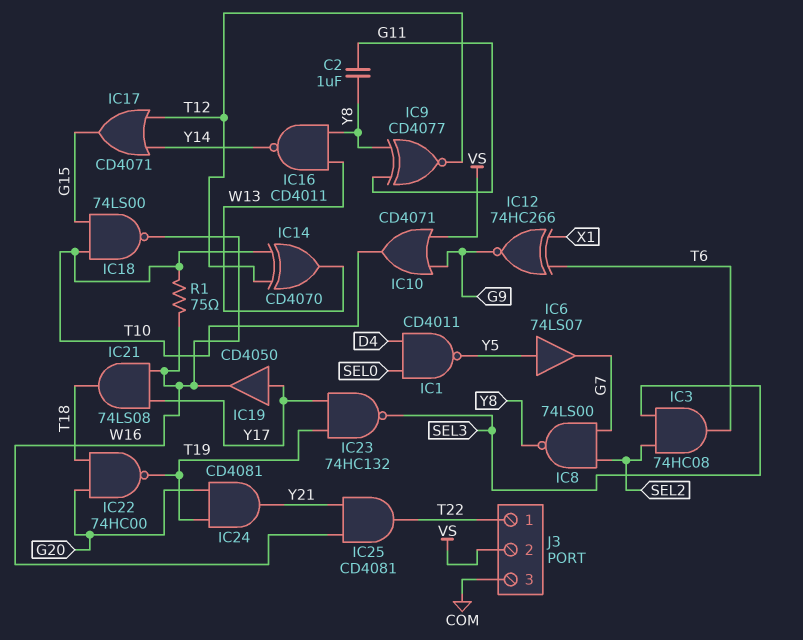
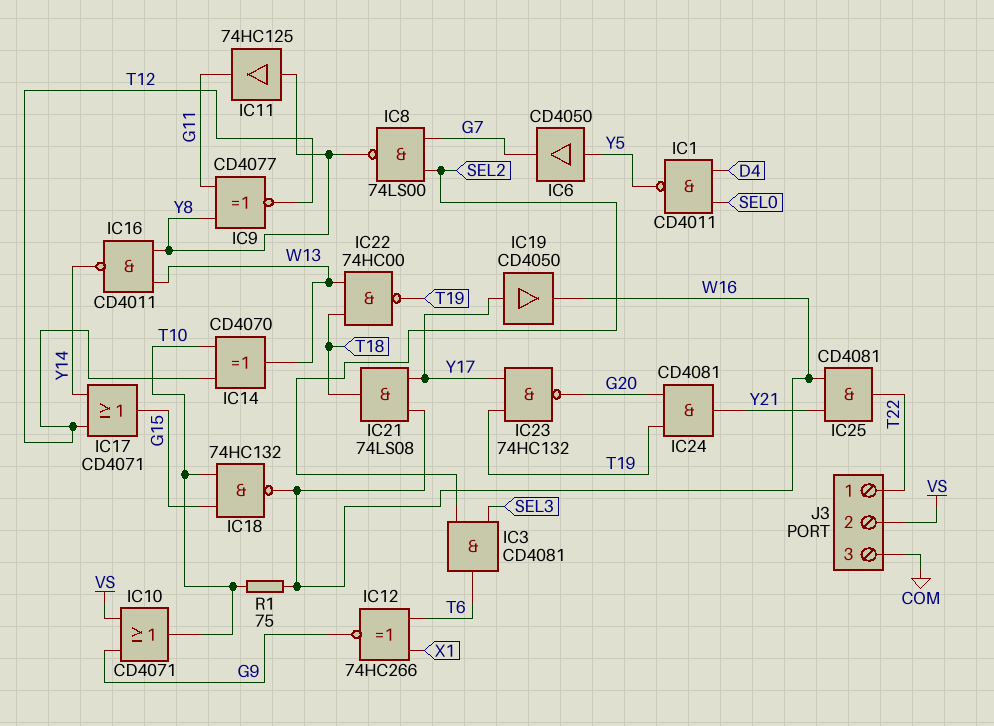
C2: 1uF (G11, Y8) -> none
IC3: AND 74HC08 (in SEL2, in SEL3, out T6) -> AND CD4081 (in SEL2, in SEL3, out T6)
IC6: buffer 74LS07 (in Y5, out G7) -> buffer CD4050 (in Y5, out G7)
IC11: none -> buffer 74HC125 (in Y8, out G11)
IC18: NAND 74LS00 (in G15, in T10, out W16) -> NAND 74HC132 (in G15, in T10, out W16)
IC22: NAND 74HC00 (in G20, in T18, out T19) -> NAND 74HC00 (in T18, in W13, out T19)
IC23: NAND 74HC132 (in T19, in Y17, out SEL3) -> NAND 74HC132 (in T19, in Y17, out G20)

